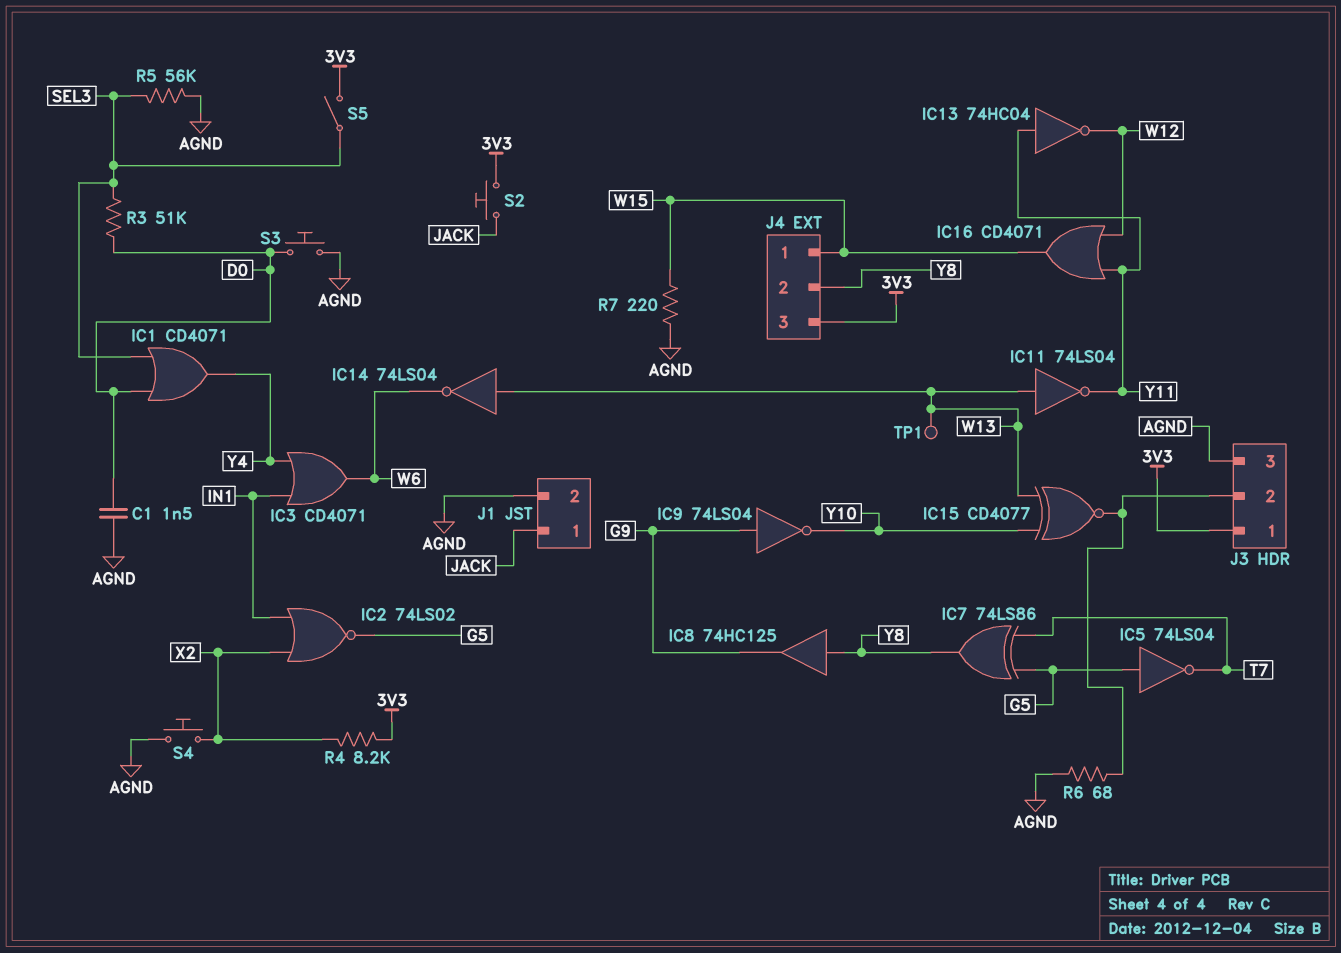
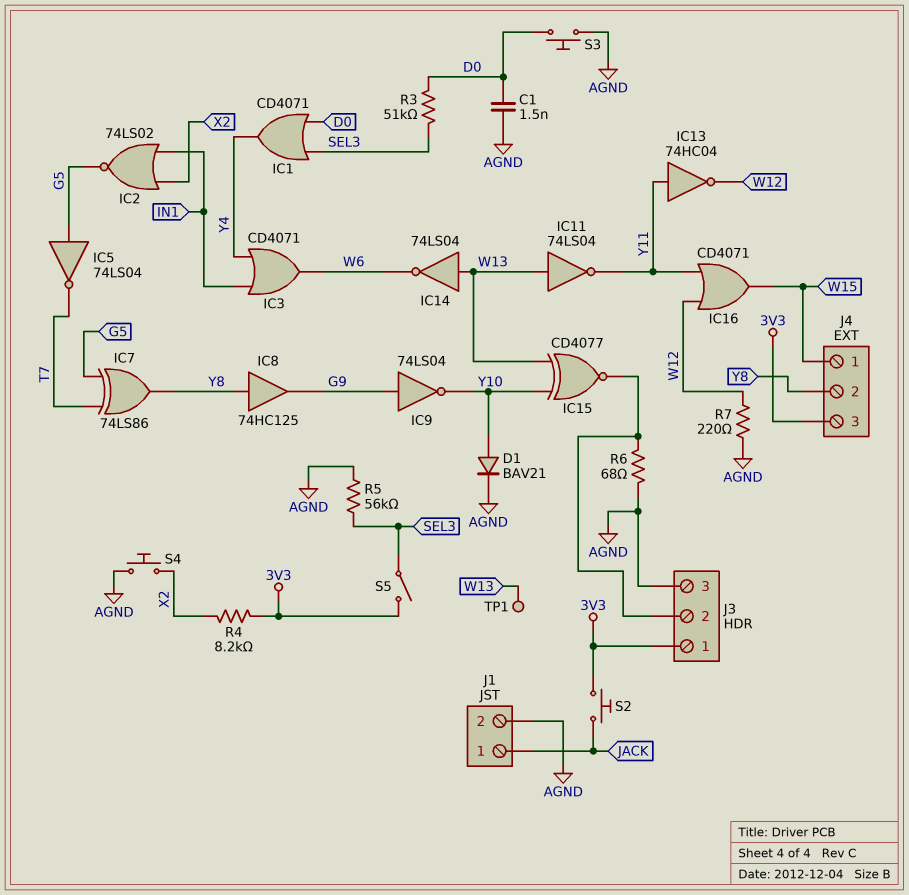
D1: none -> diode BAV21 (A Y10, K AGND)
R7: 220 (AGND, W15) -> 220 (AGND, W12)

